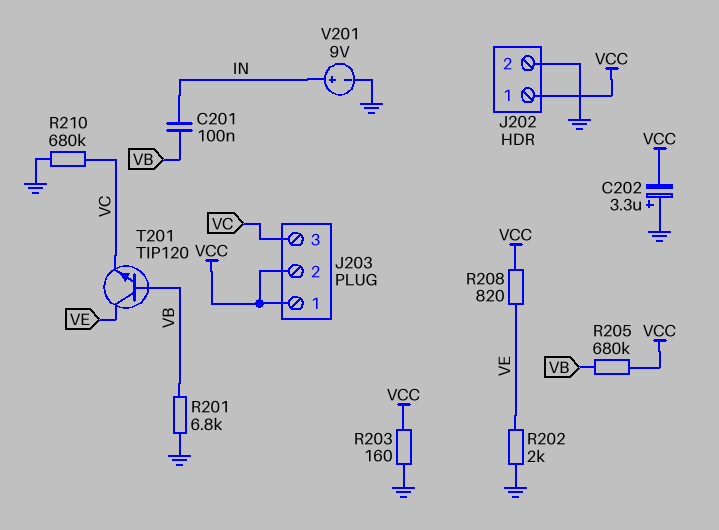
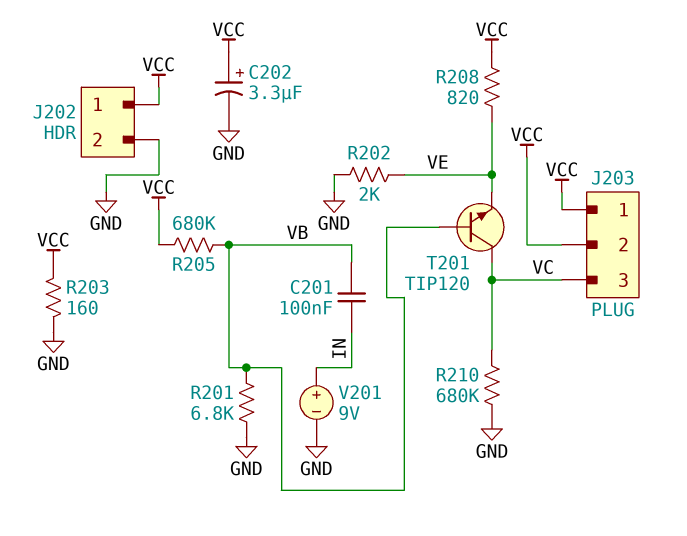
C202: 3.3uF (plus GND, minus VCC) -> 3.3uF (plus VCC, minus GND)
T201: NPN TIP120 (B VB, C VE, E VC) -> NPN TIP120 (B VB, C VC, E VE)

